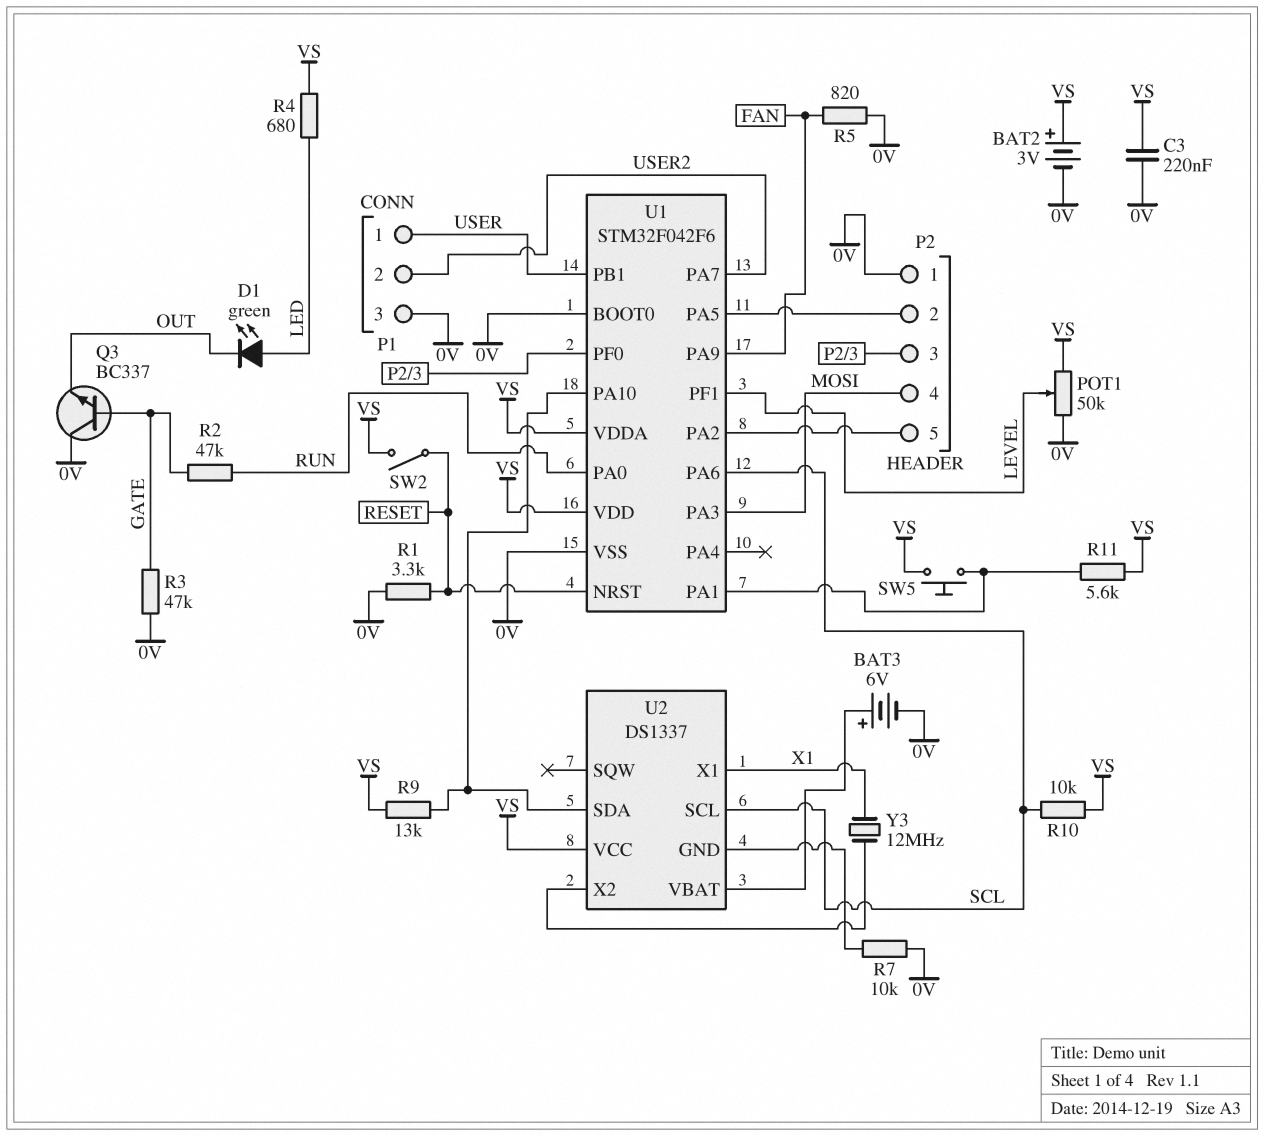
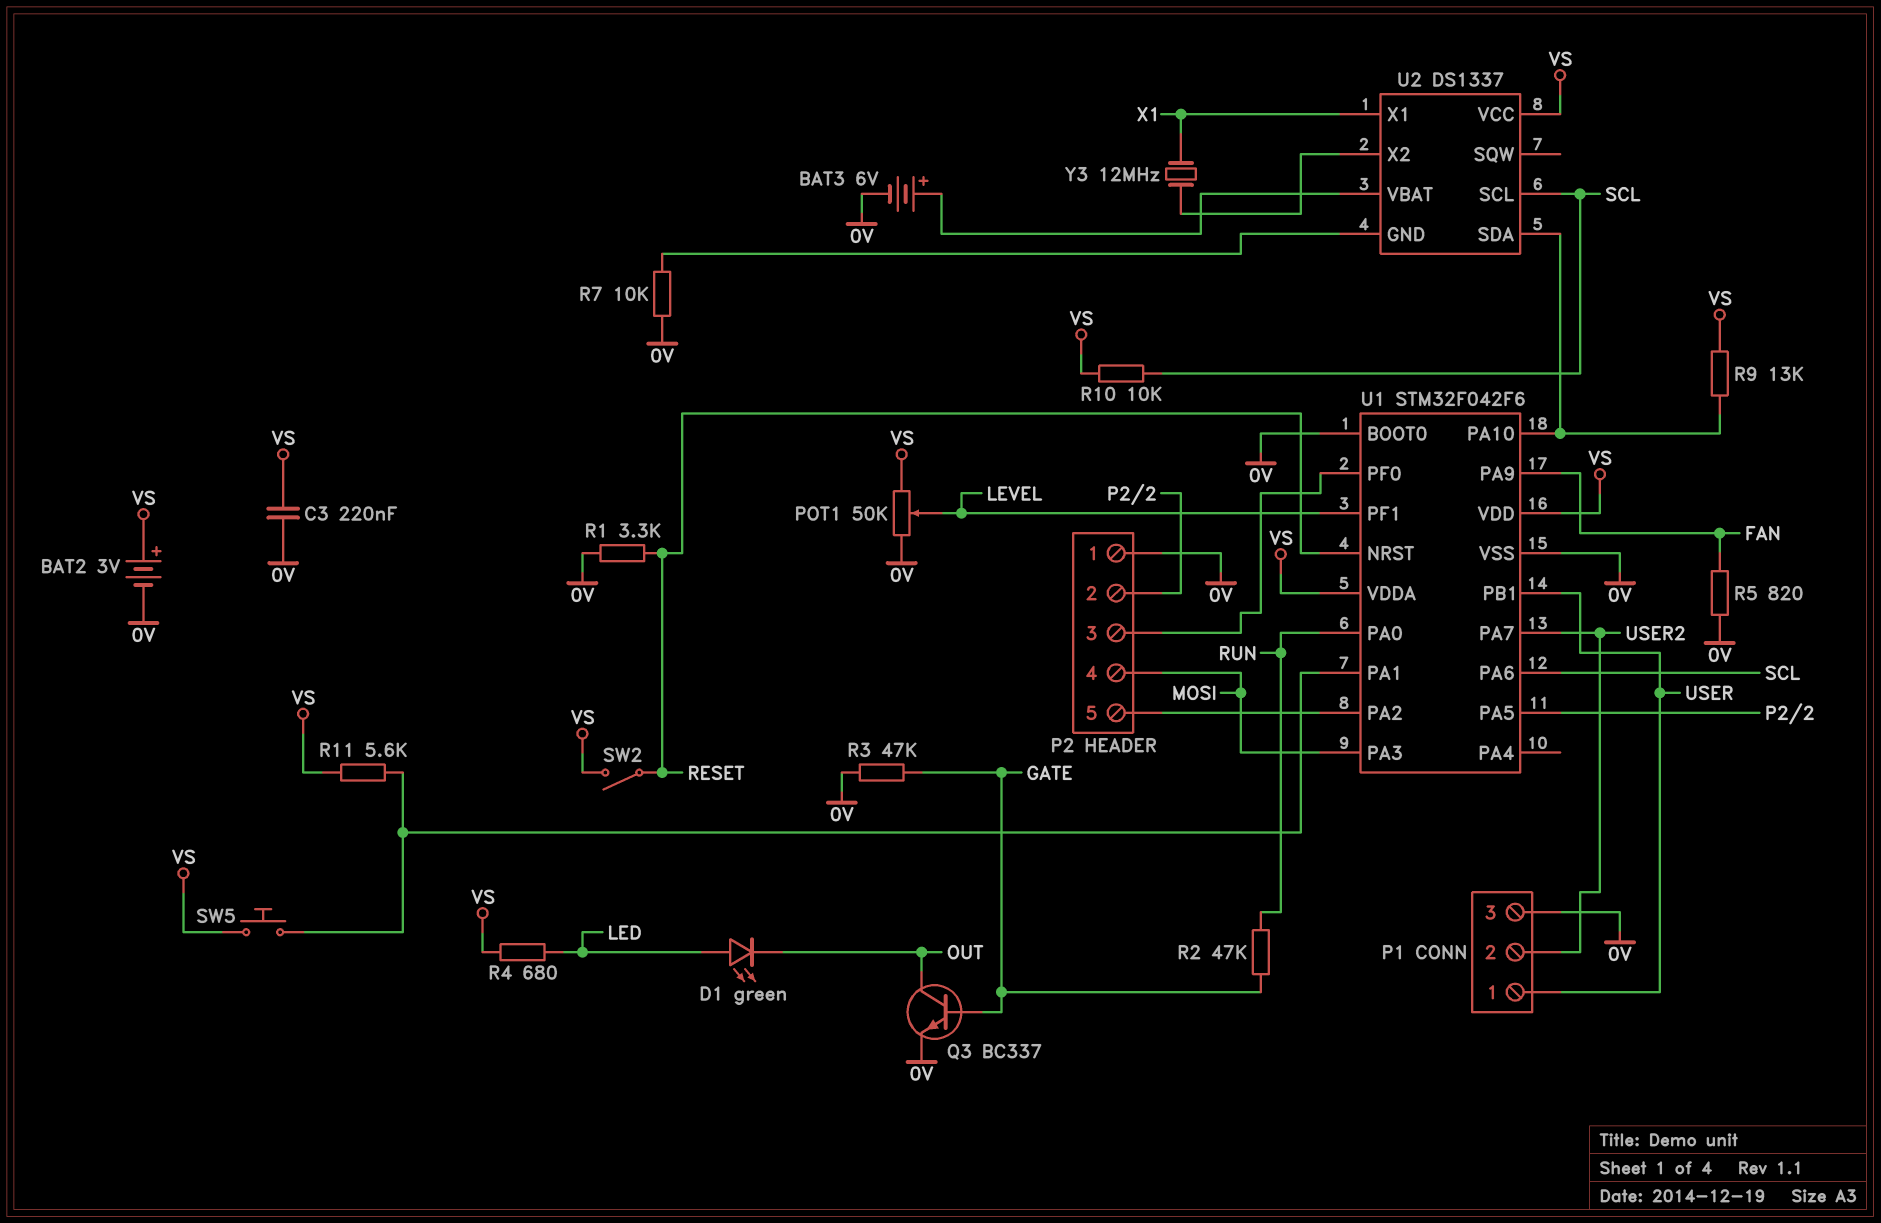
Q3: NPN BC337 (B GATE, C 0V, E OUT) -> NPN BC337 (B GATE, C OUT, E 0V)

